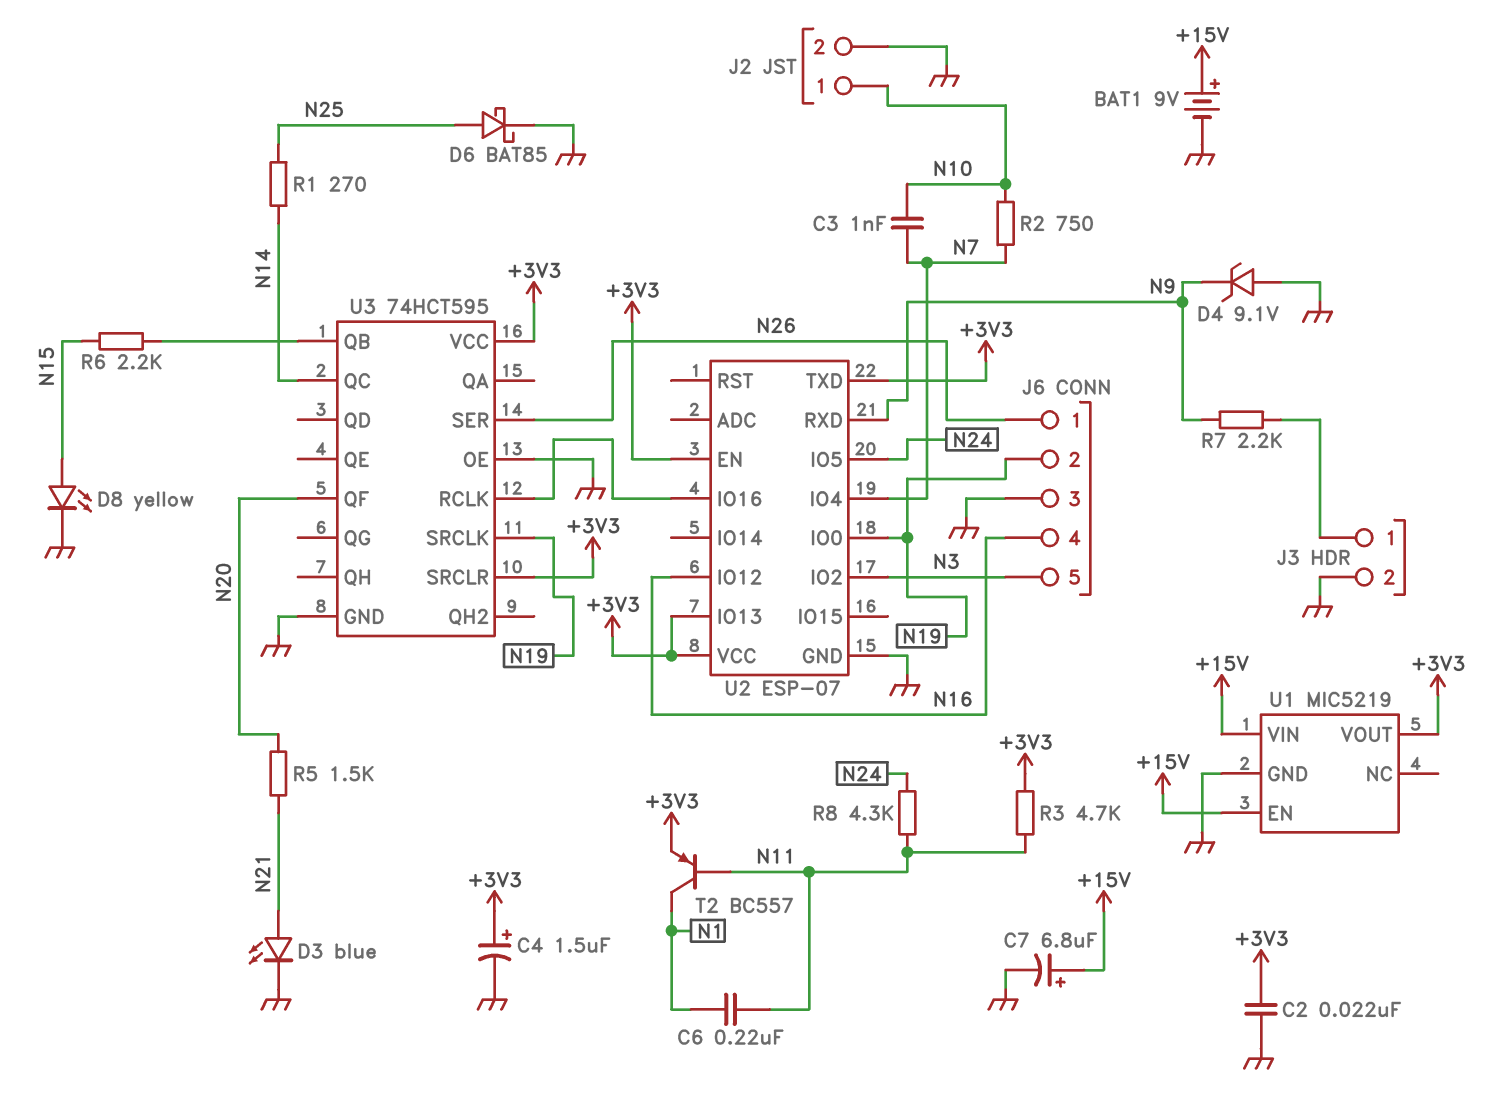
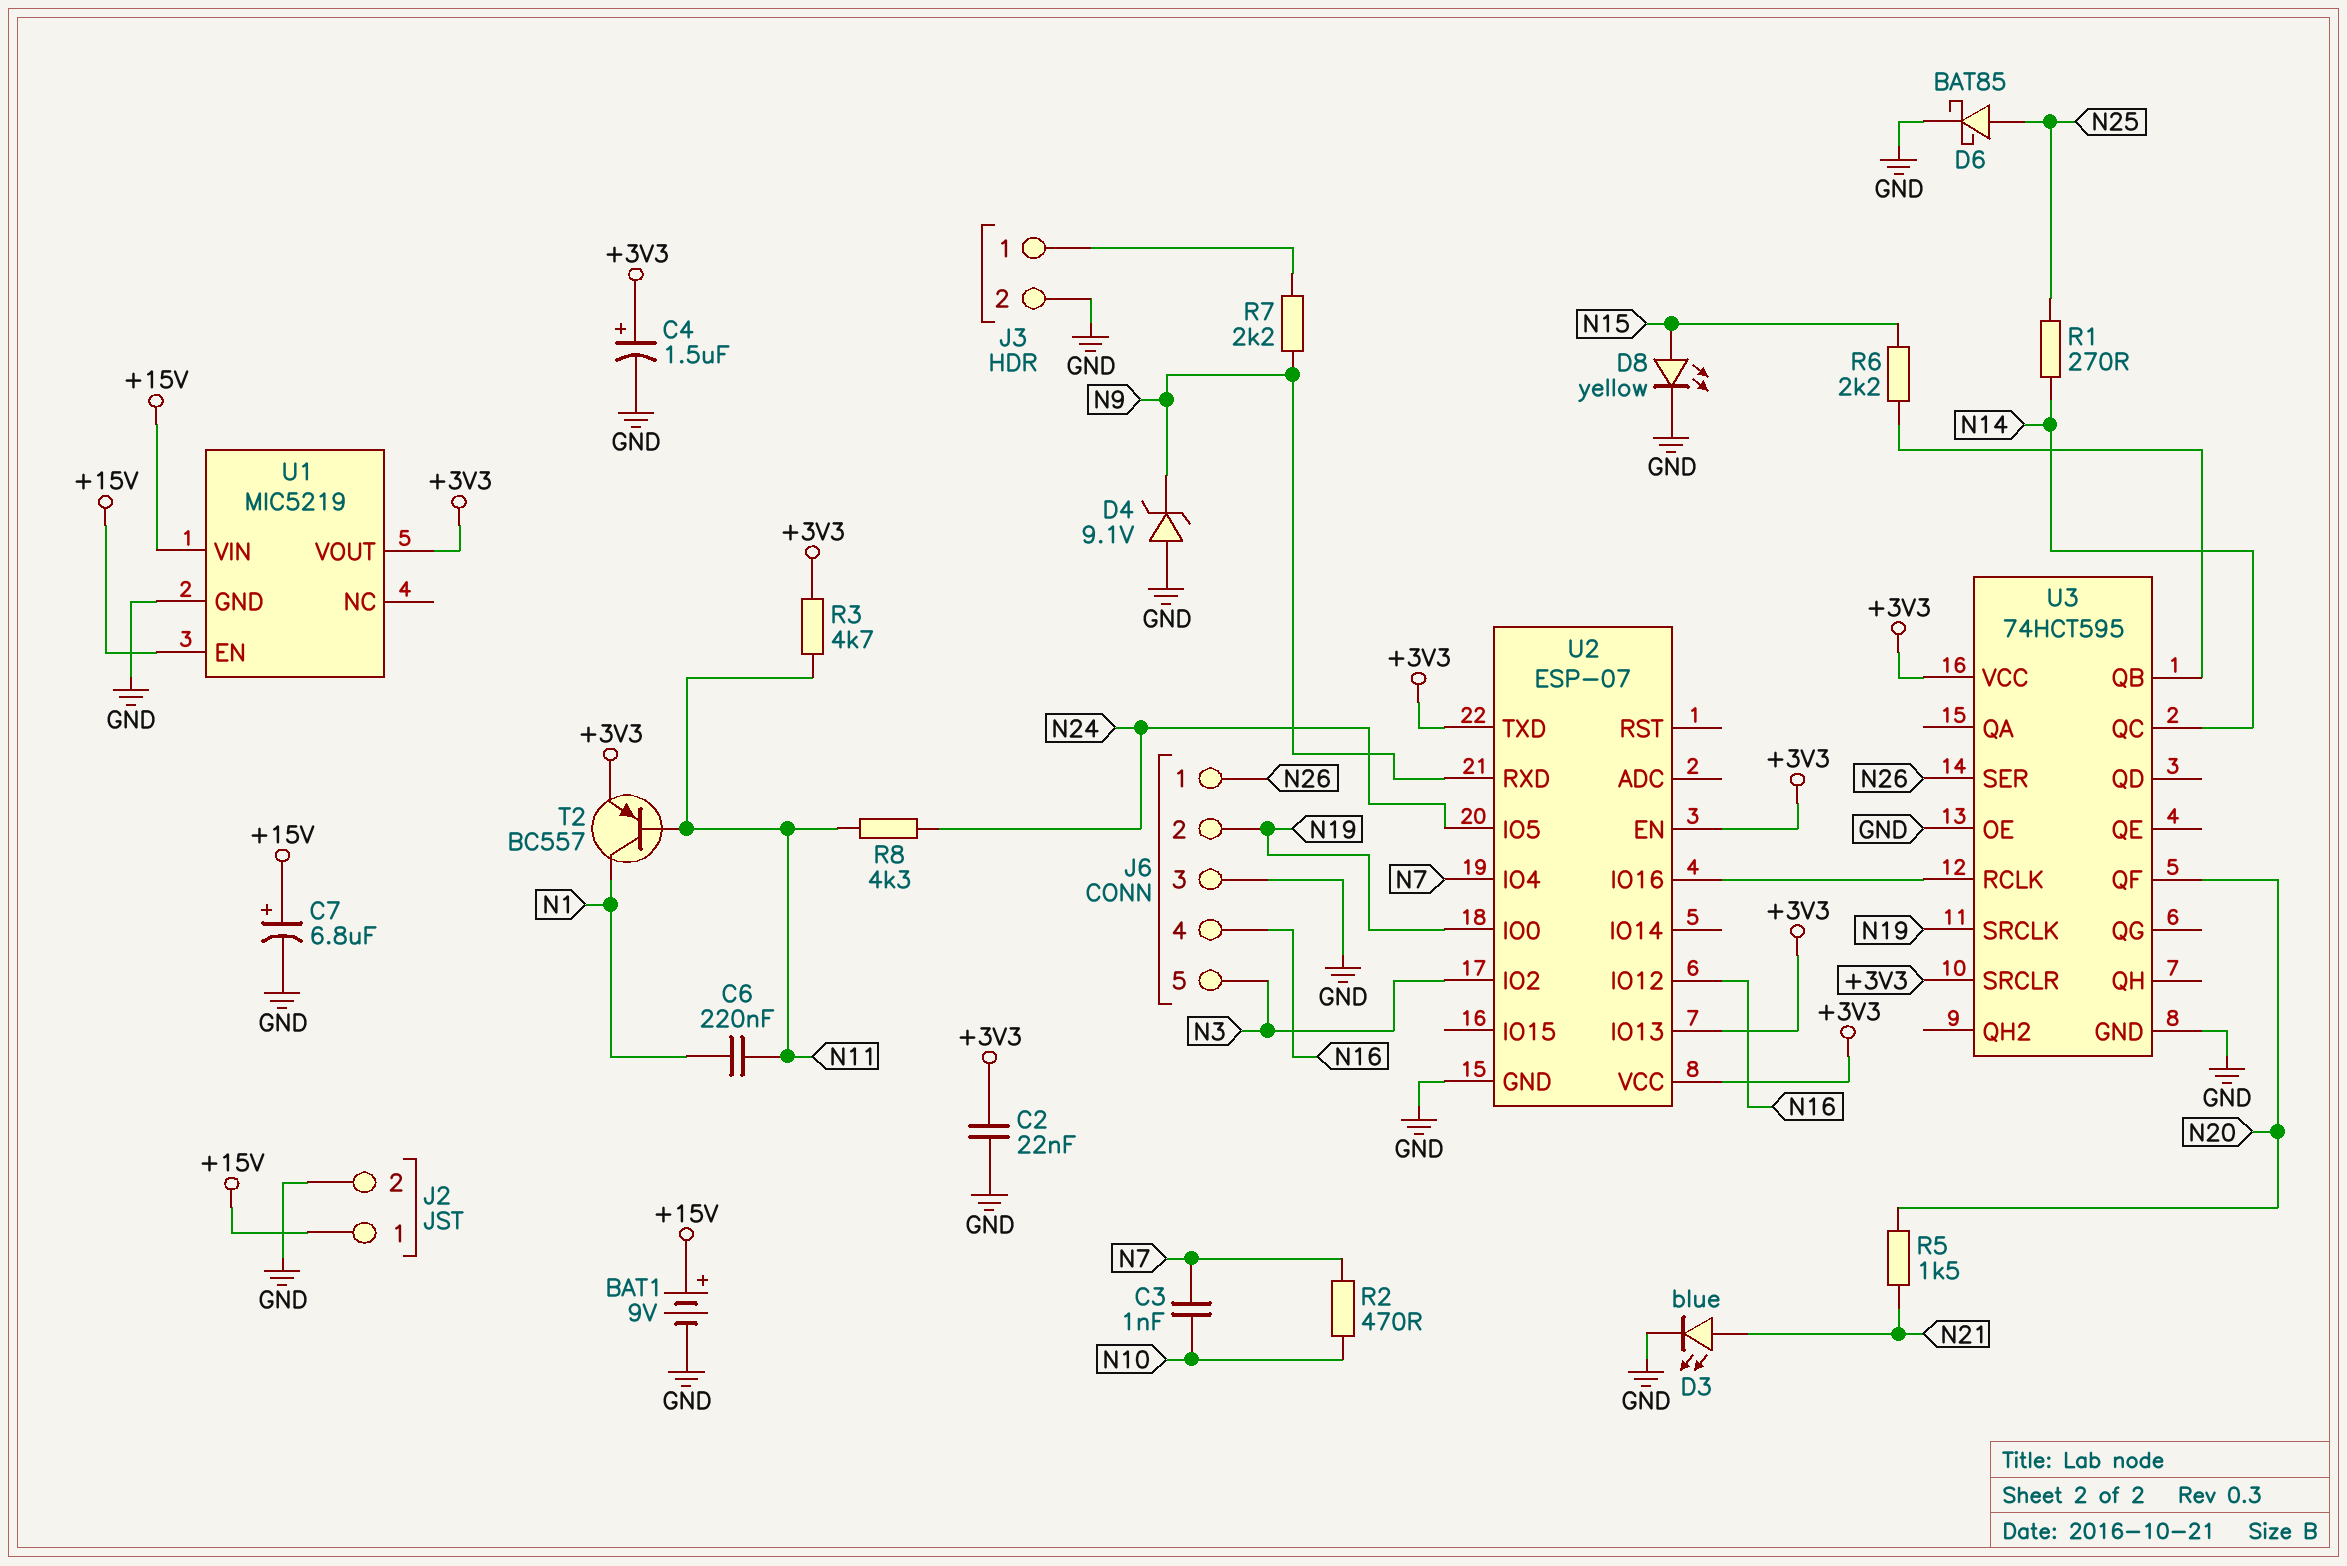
J2 pin 1: N10 -> +15V
R2: 750 (N7, N10) -> 470 (N7, N10)

